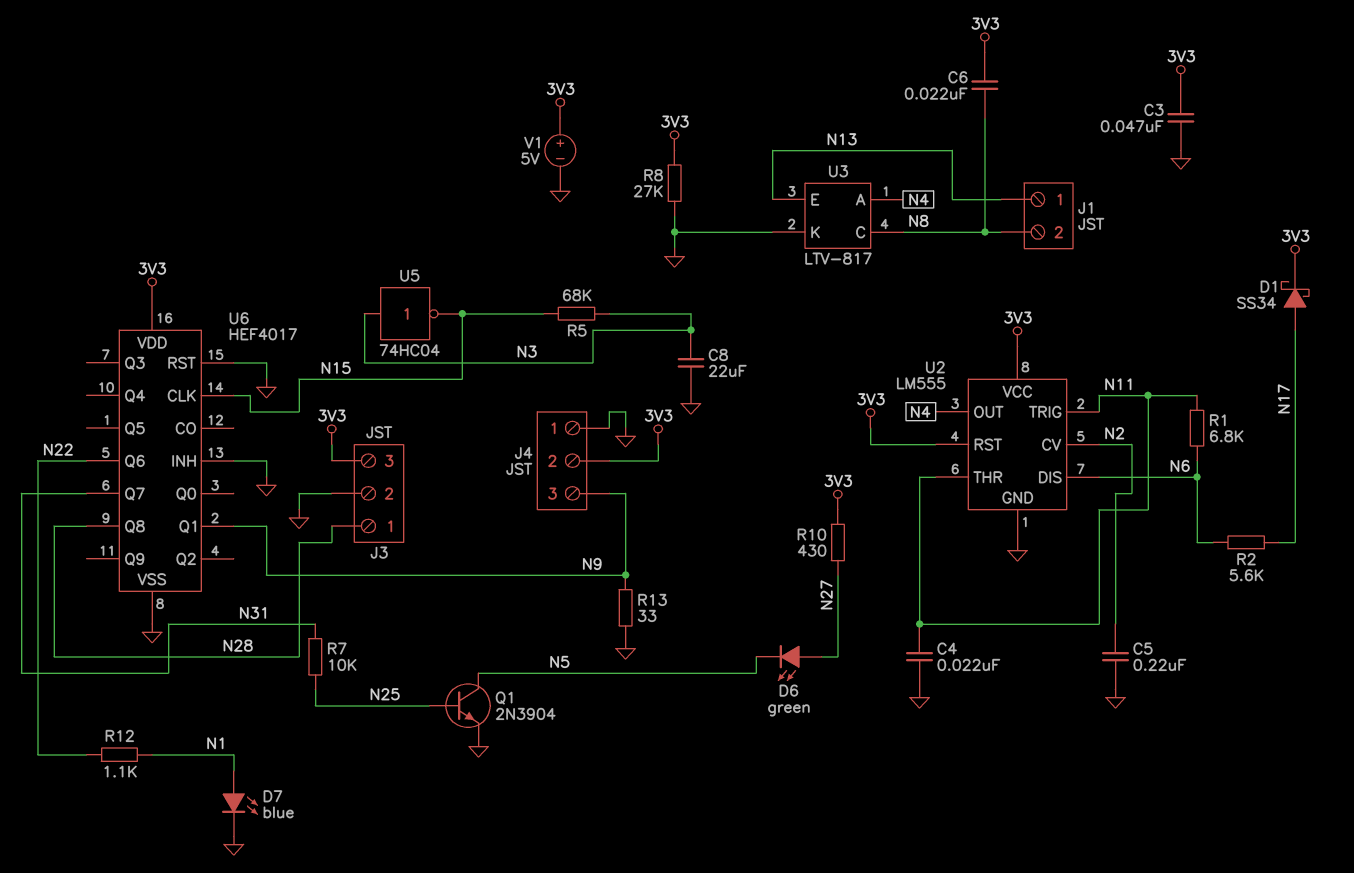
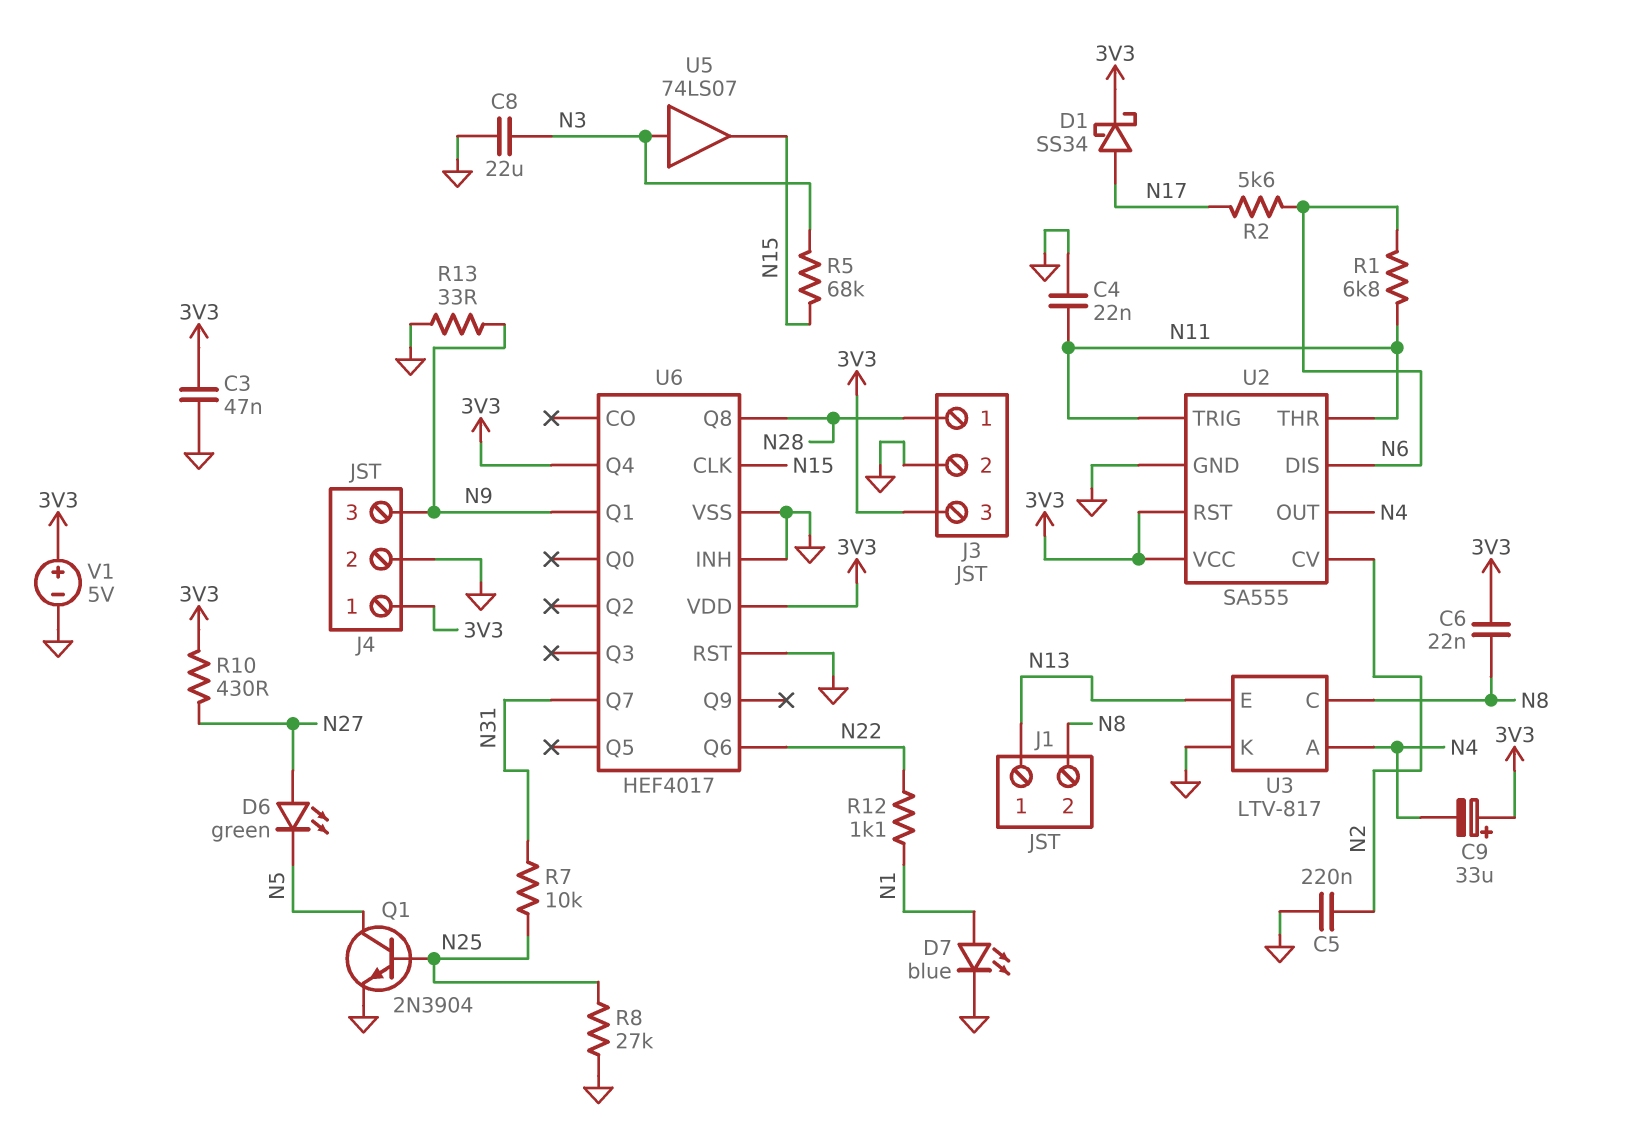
C9: none -> 33uF (plus 3V3, minus N4)
J4 pin 1: GND -> 3V3
J4 pin 2: 3V3 -> GND
R8: 27k (3V3, GND) -> 27k (GND, N25)
U2: LM555 -> SA555
U5: NOT 74HC04 (in N3, out N15) -> buffer 74LS07 (in N3, out N15)
U6 pin Q4: none -> 3V3

